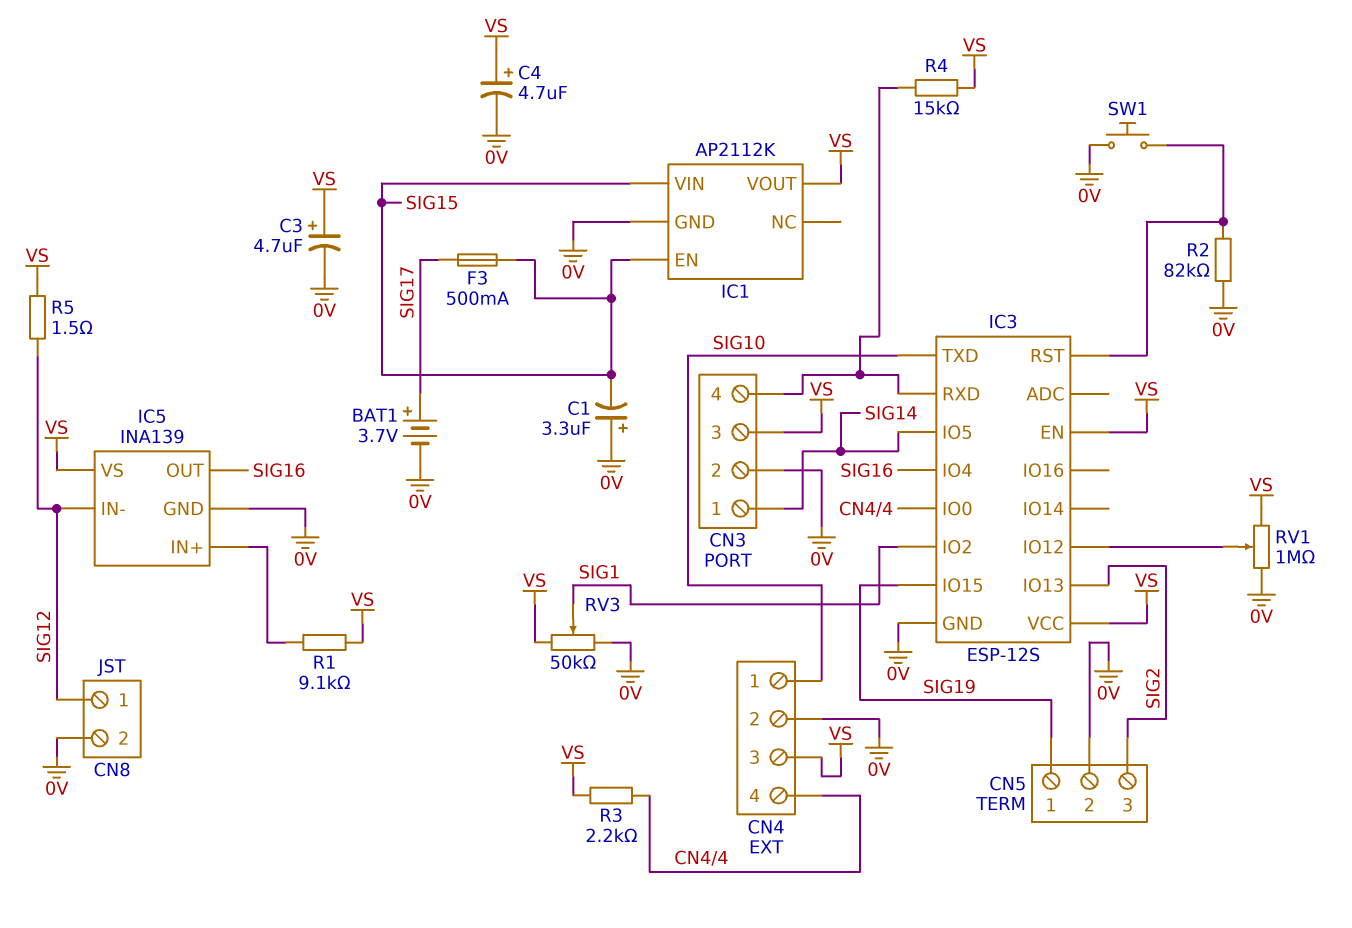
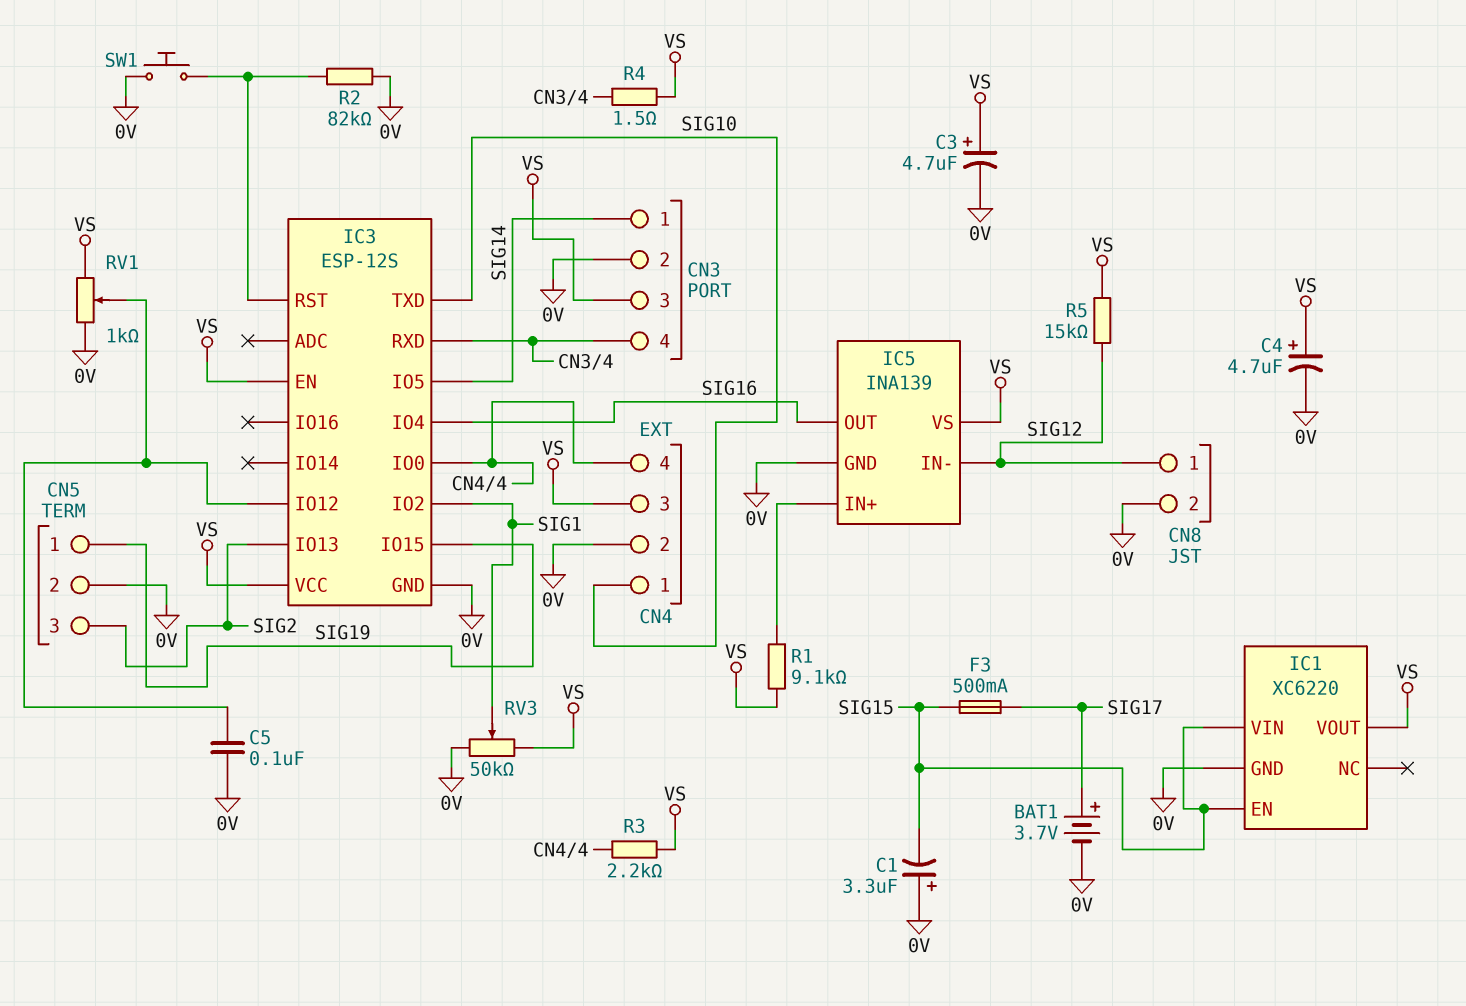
C5: none -> 100nF (0V, IC3/IO12)
IC1: AP2112K -> XC6220
R4: 15k (CN3/4, VS) -> 1.5 (CN3/4, VS)
R5: 1.5 (SIG12, VS) -> 15k (SIG12, VS)
RV1: 1M (0V, VS, wiper IC3/IO12) -> 1k (0V, VS, wiper IC3/IO12)

